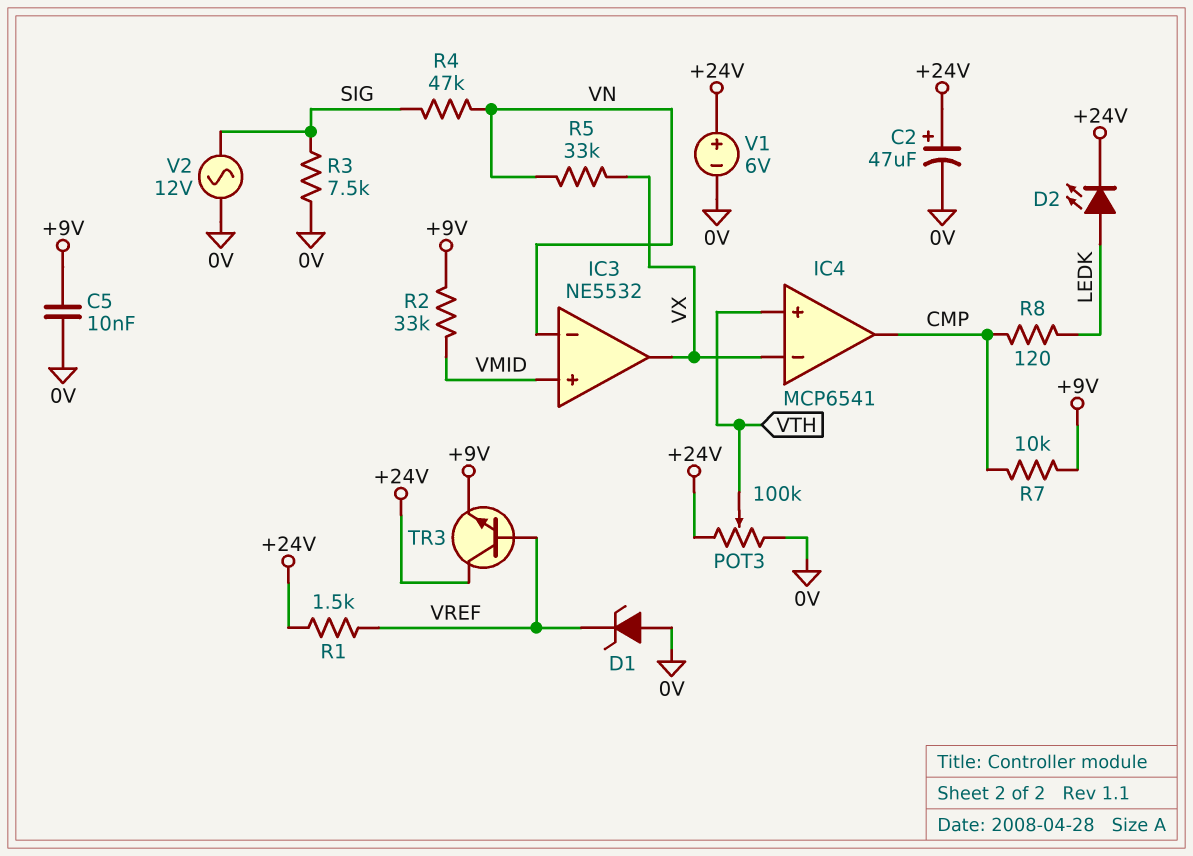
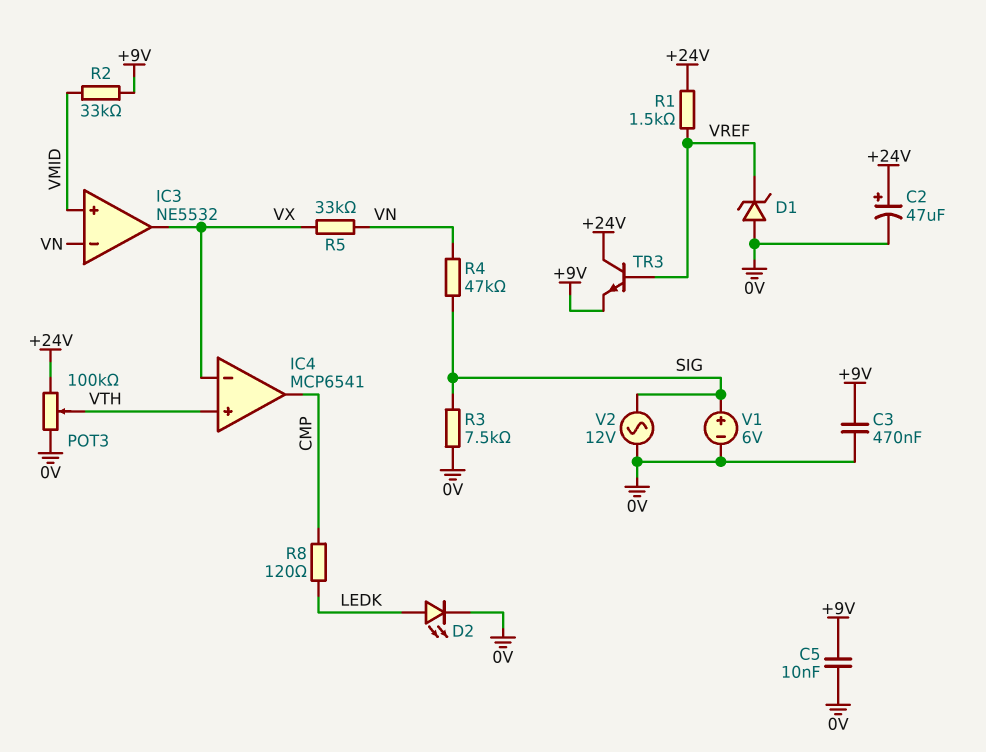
C3: none -> 470nF (+9V, 0V)
D2: LED (A LEDK, K +24V) -> LED (A LEDK, K 0V)
R7: 10k (+9V, CMP) -> none
V1: 6V (plus +24V, minus 0V) -> 6V (plus SIG, minus 0V)

